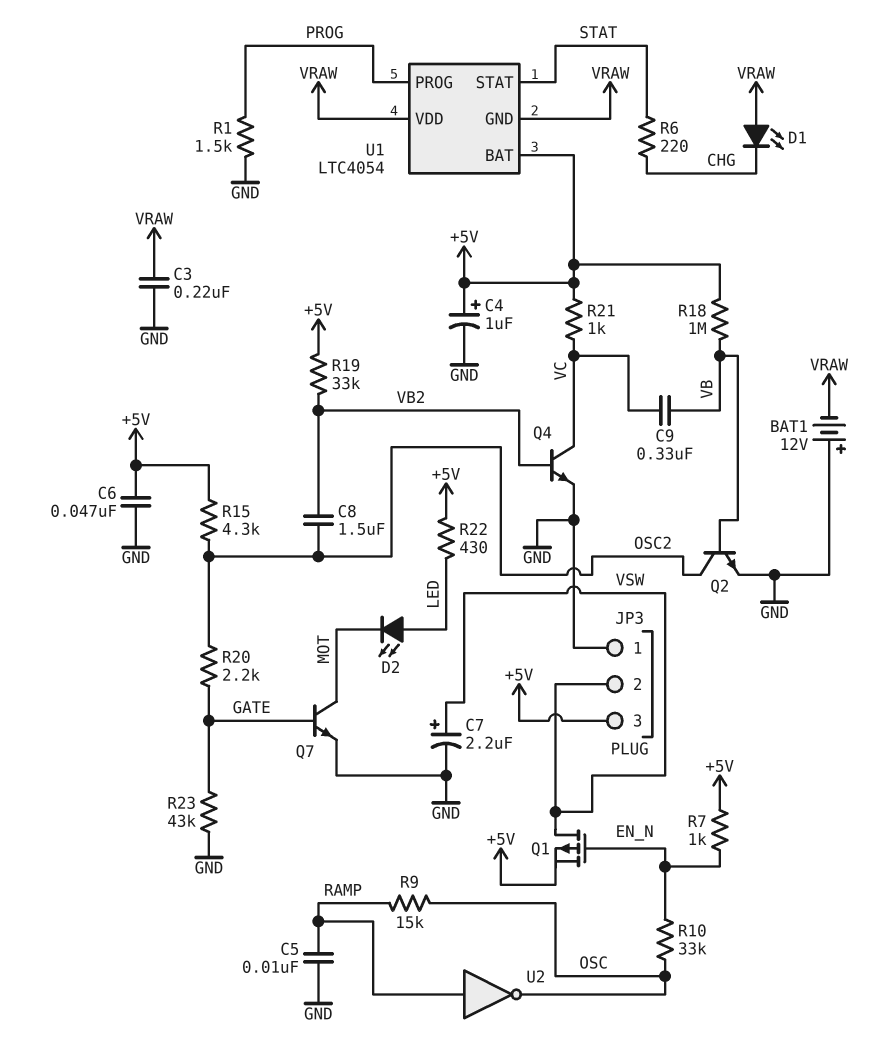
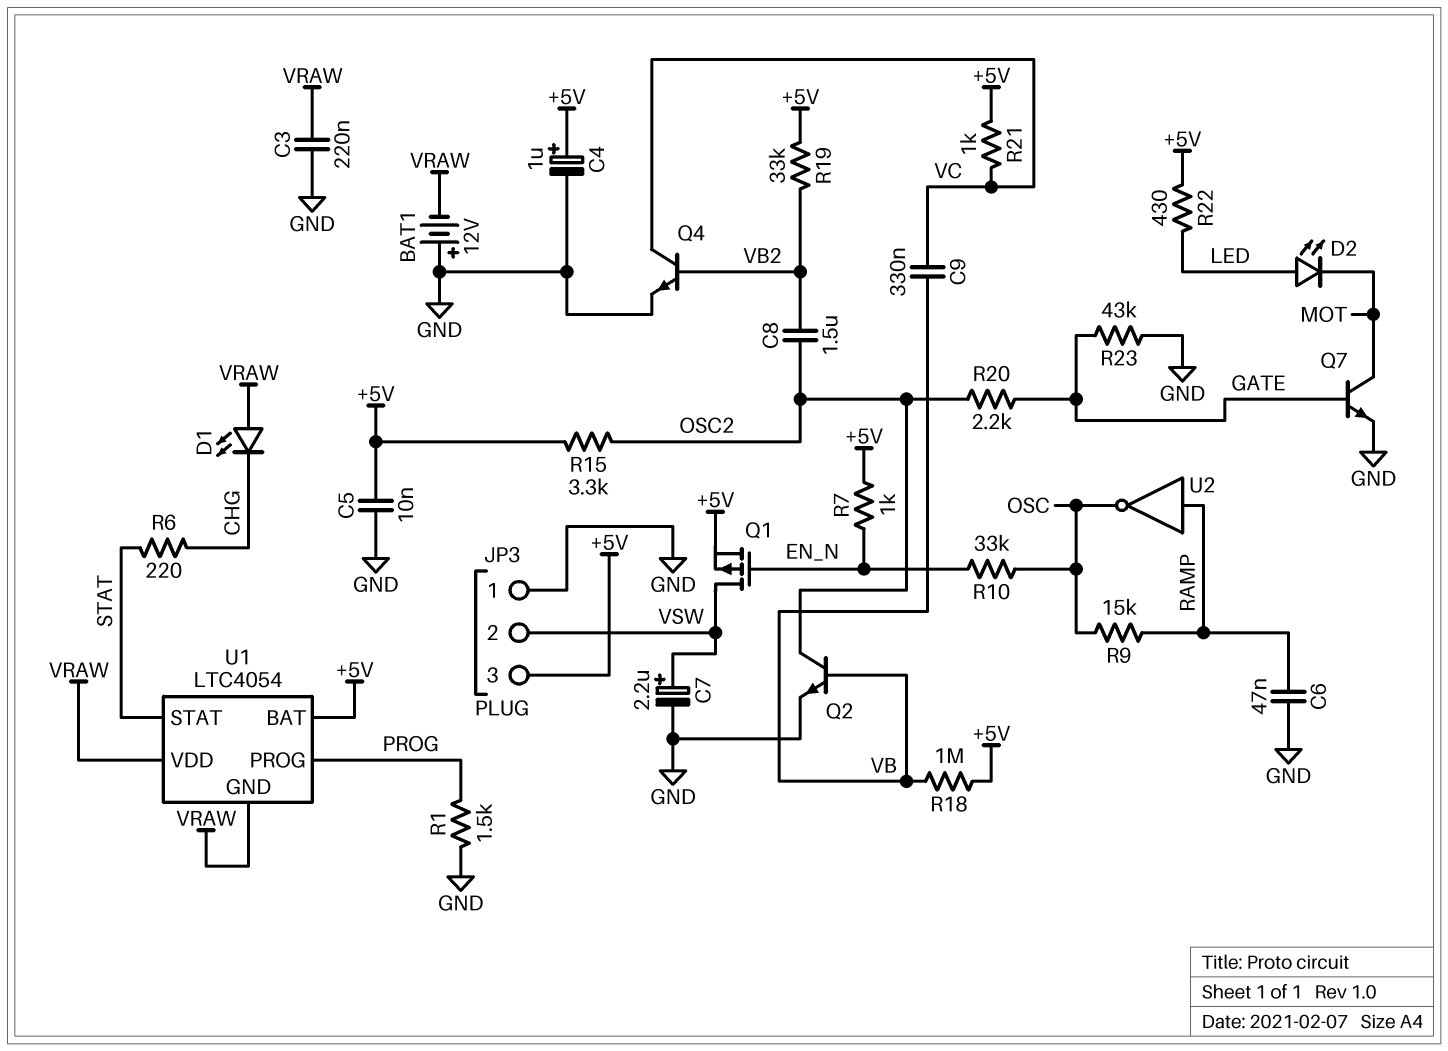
C5: 10nF (GND, RAMP) -> 10nF (+5V, GND)
C6: 47nF (+5V, GND) -> 47nF (GND, RAMP)
R15: 4.3k (+5V, OSC2) -> 3.3k (+5V, OSC2)

